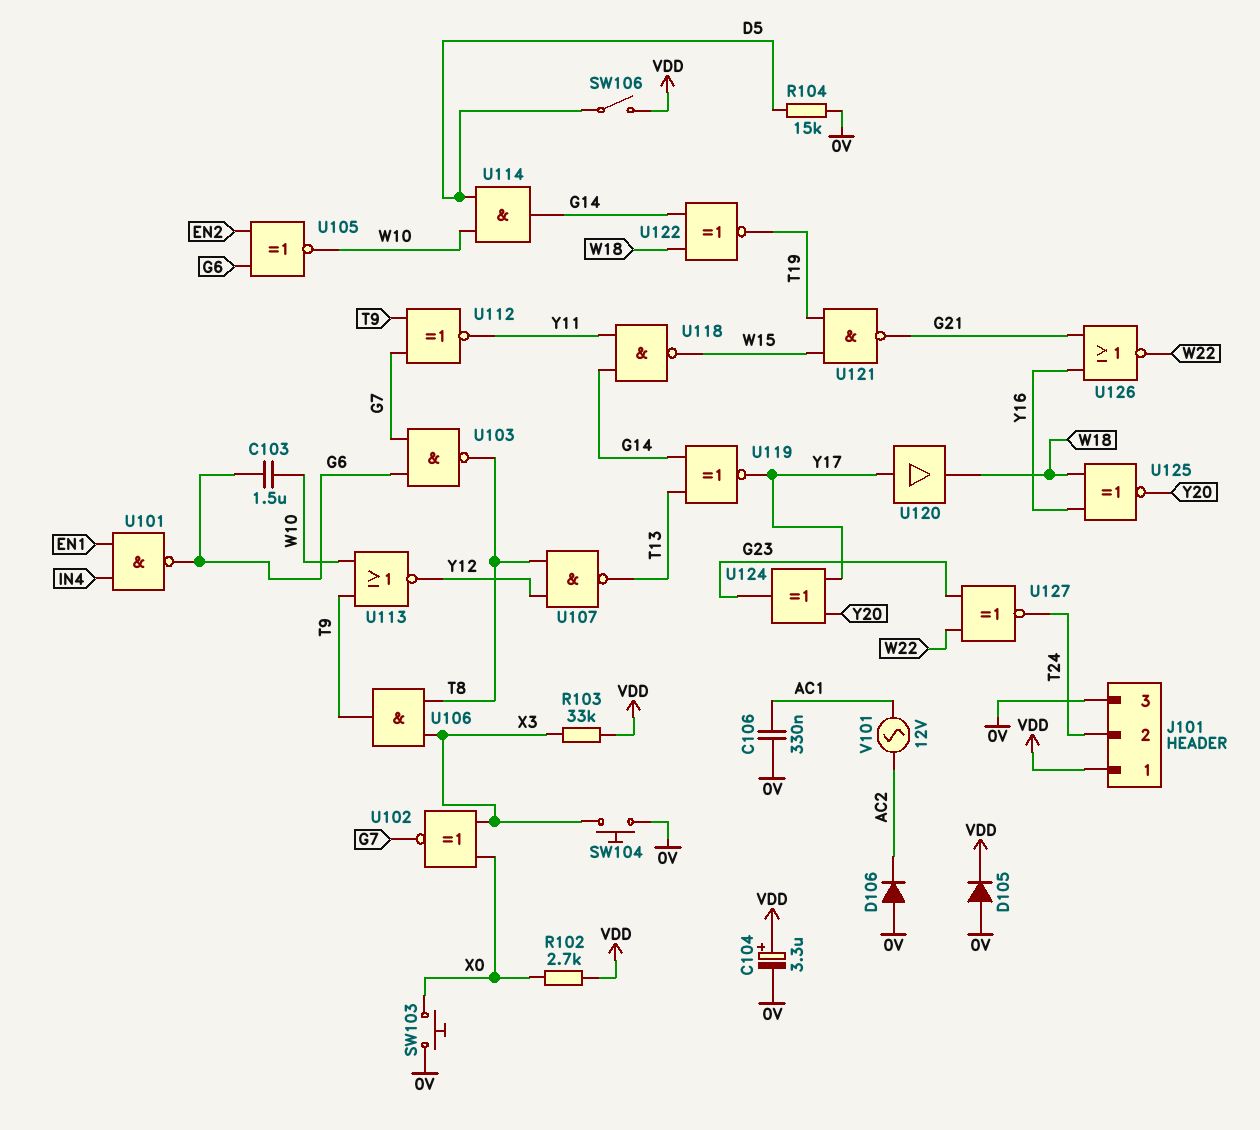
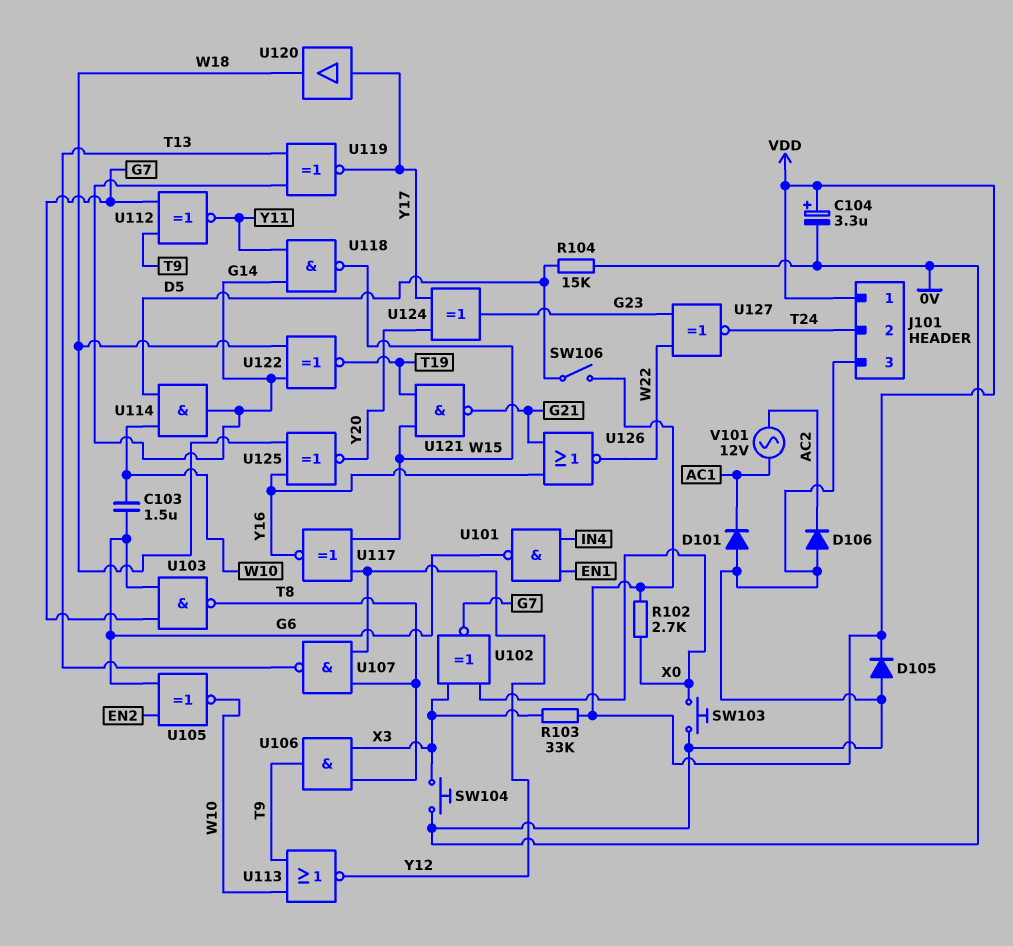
C106: 330nF (0V, AC1) -> none
D101: none -> diode (A 0V, K AC1)
U117: none -> XNOR (in W15, in Y12, out Y16)

